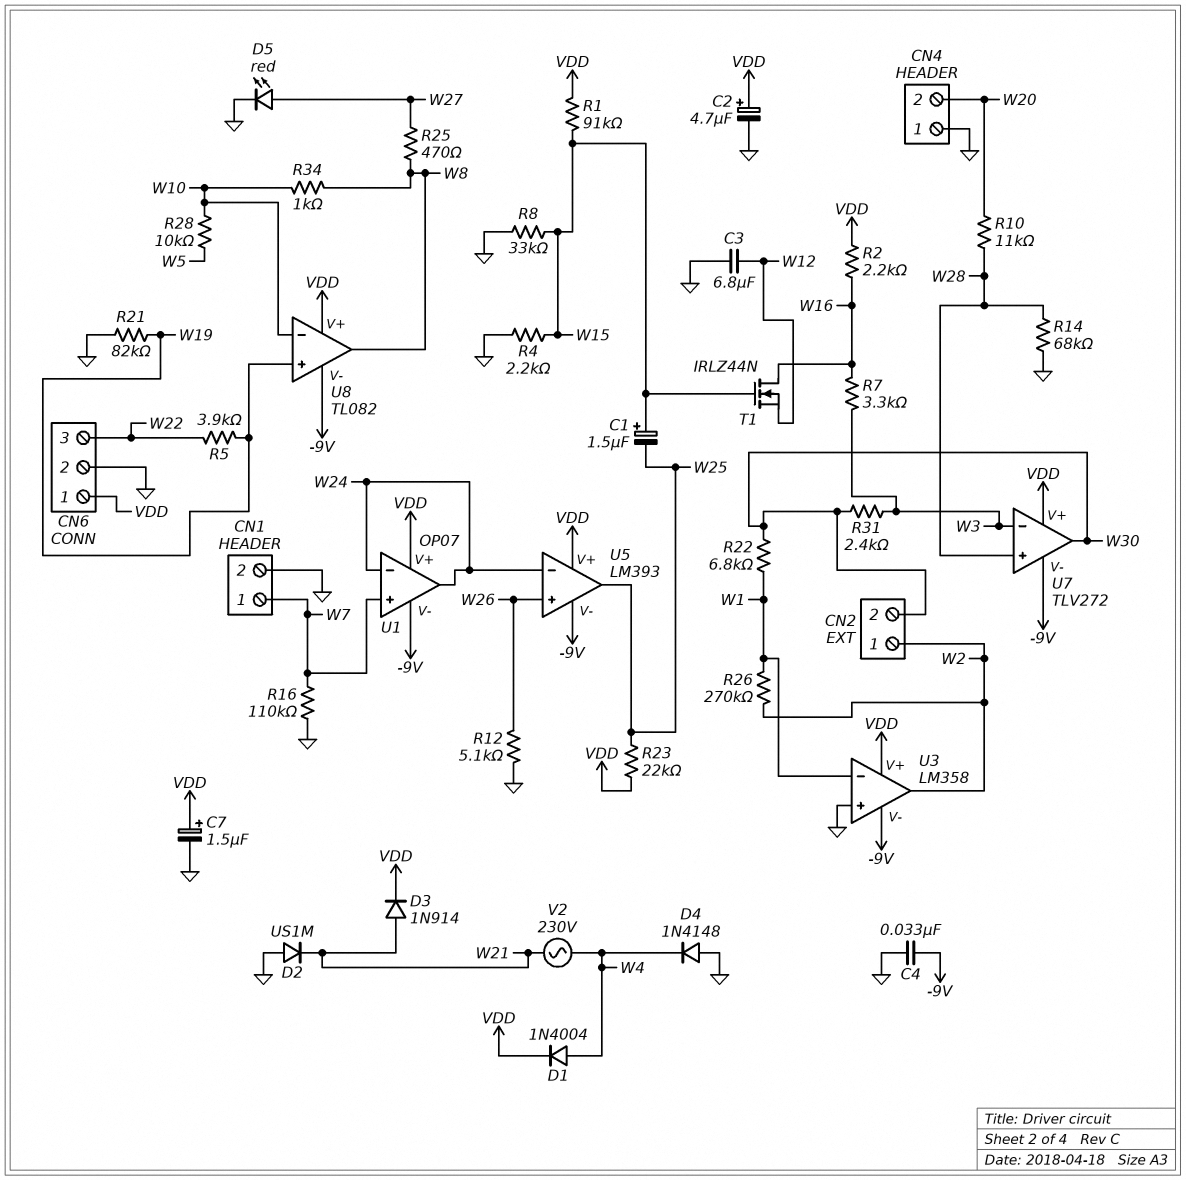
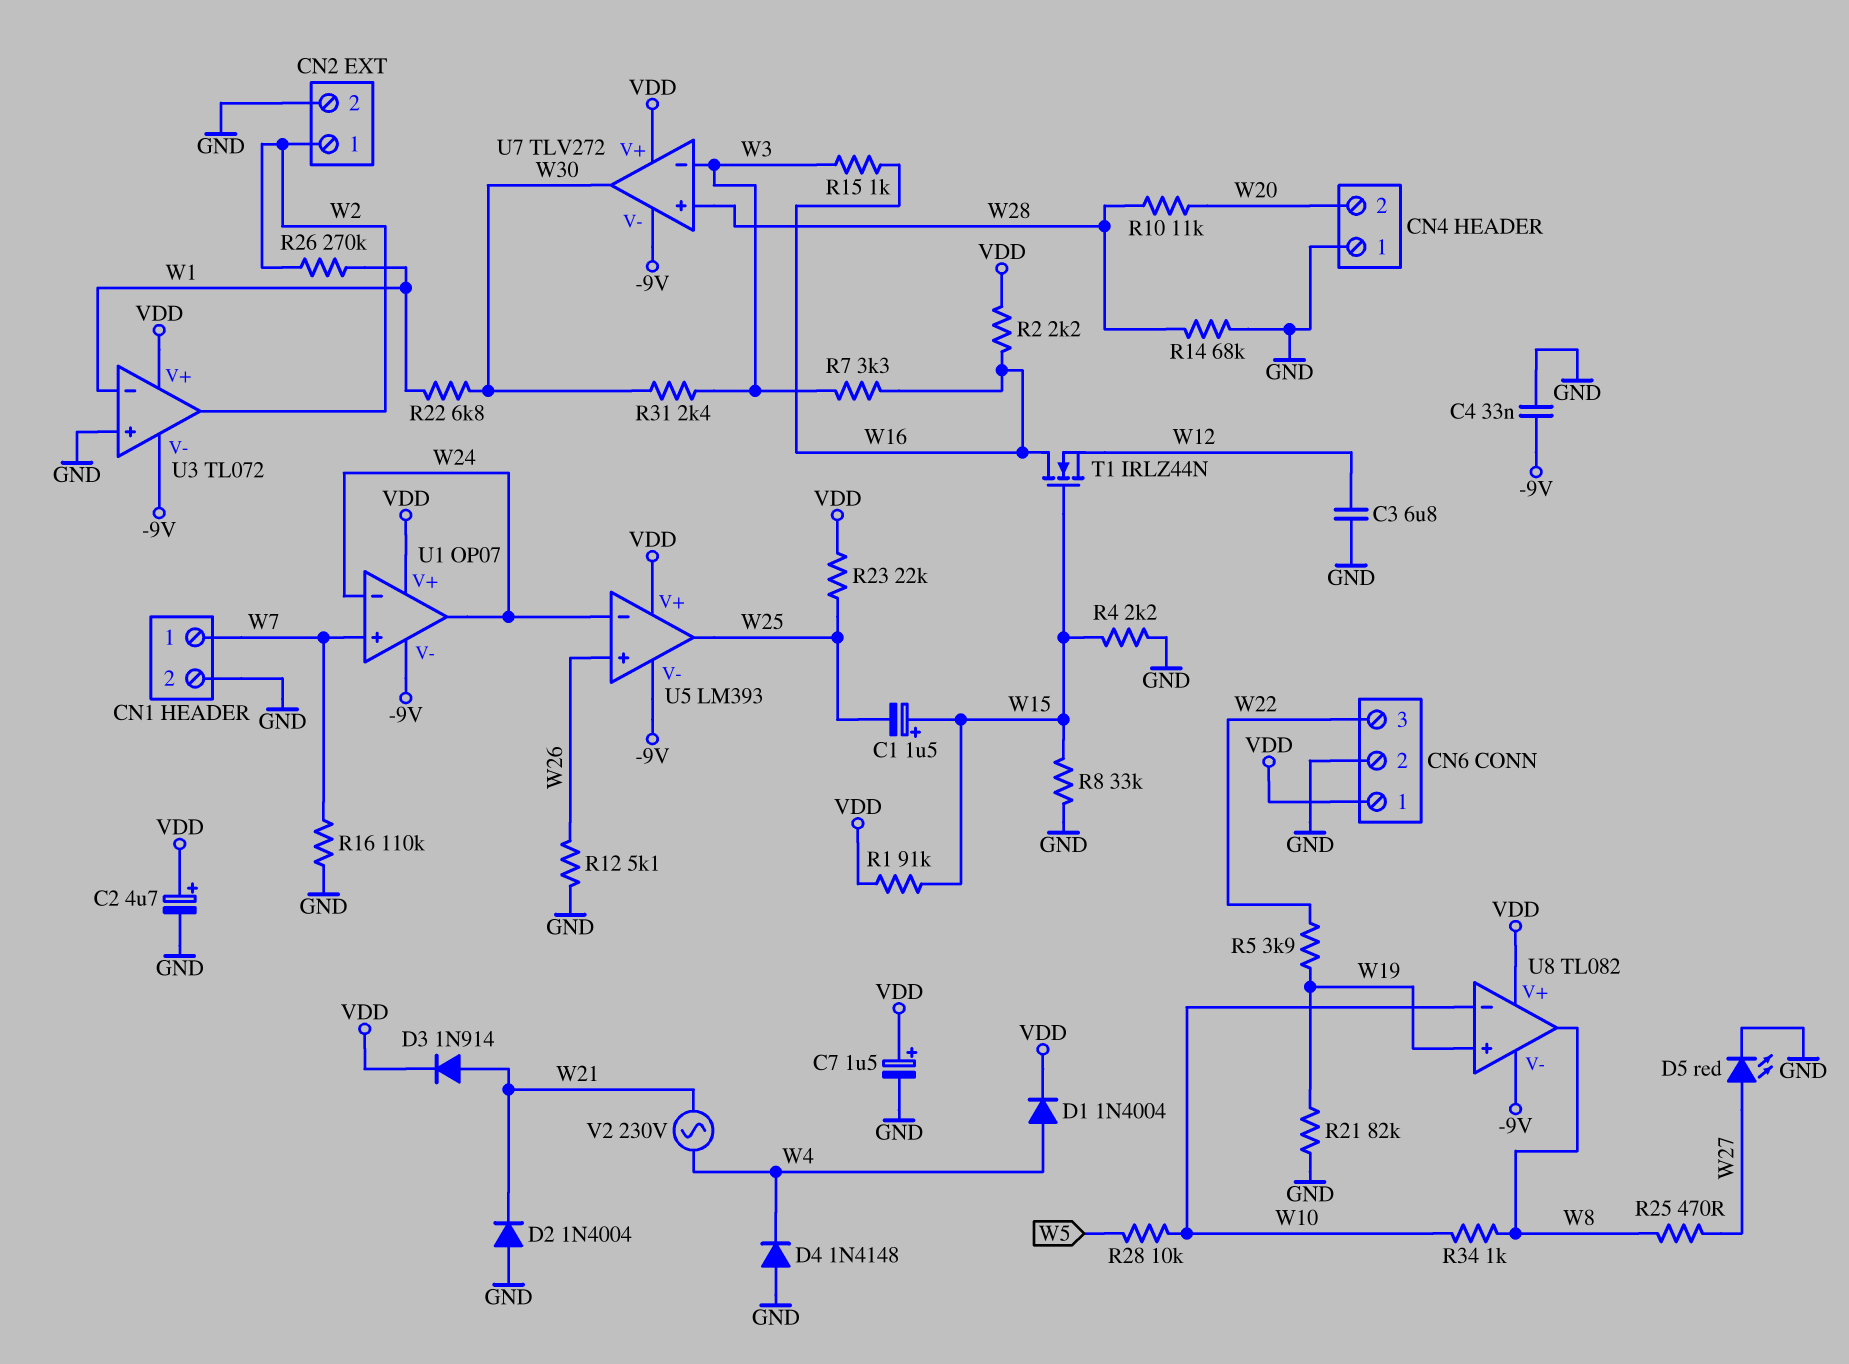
CN2 pin 2: W30 -> GND
D2: diode US1M (A GND, K W21) -> diode 1N4004 (A GND, K W21)
R15: none -> 1k (W3, W16)
U3: LM358 -> TL072

